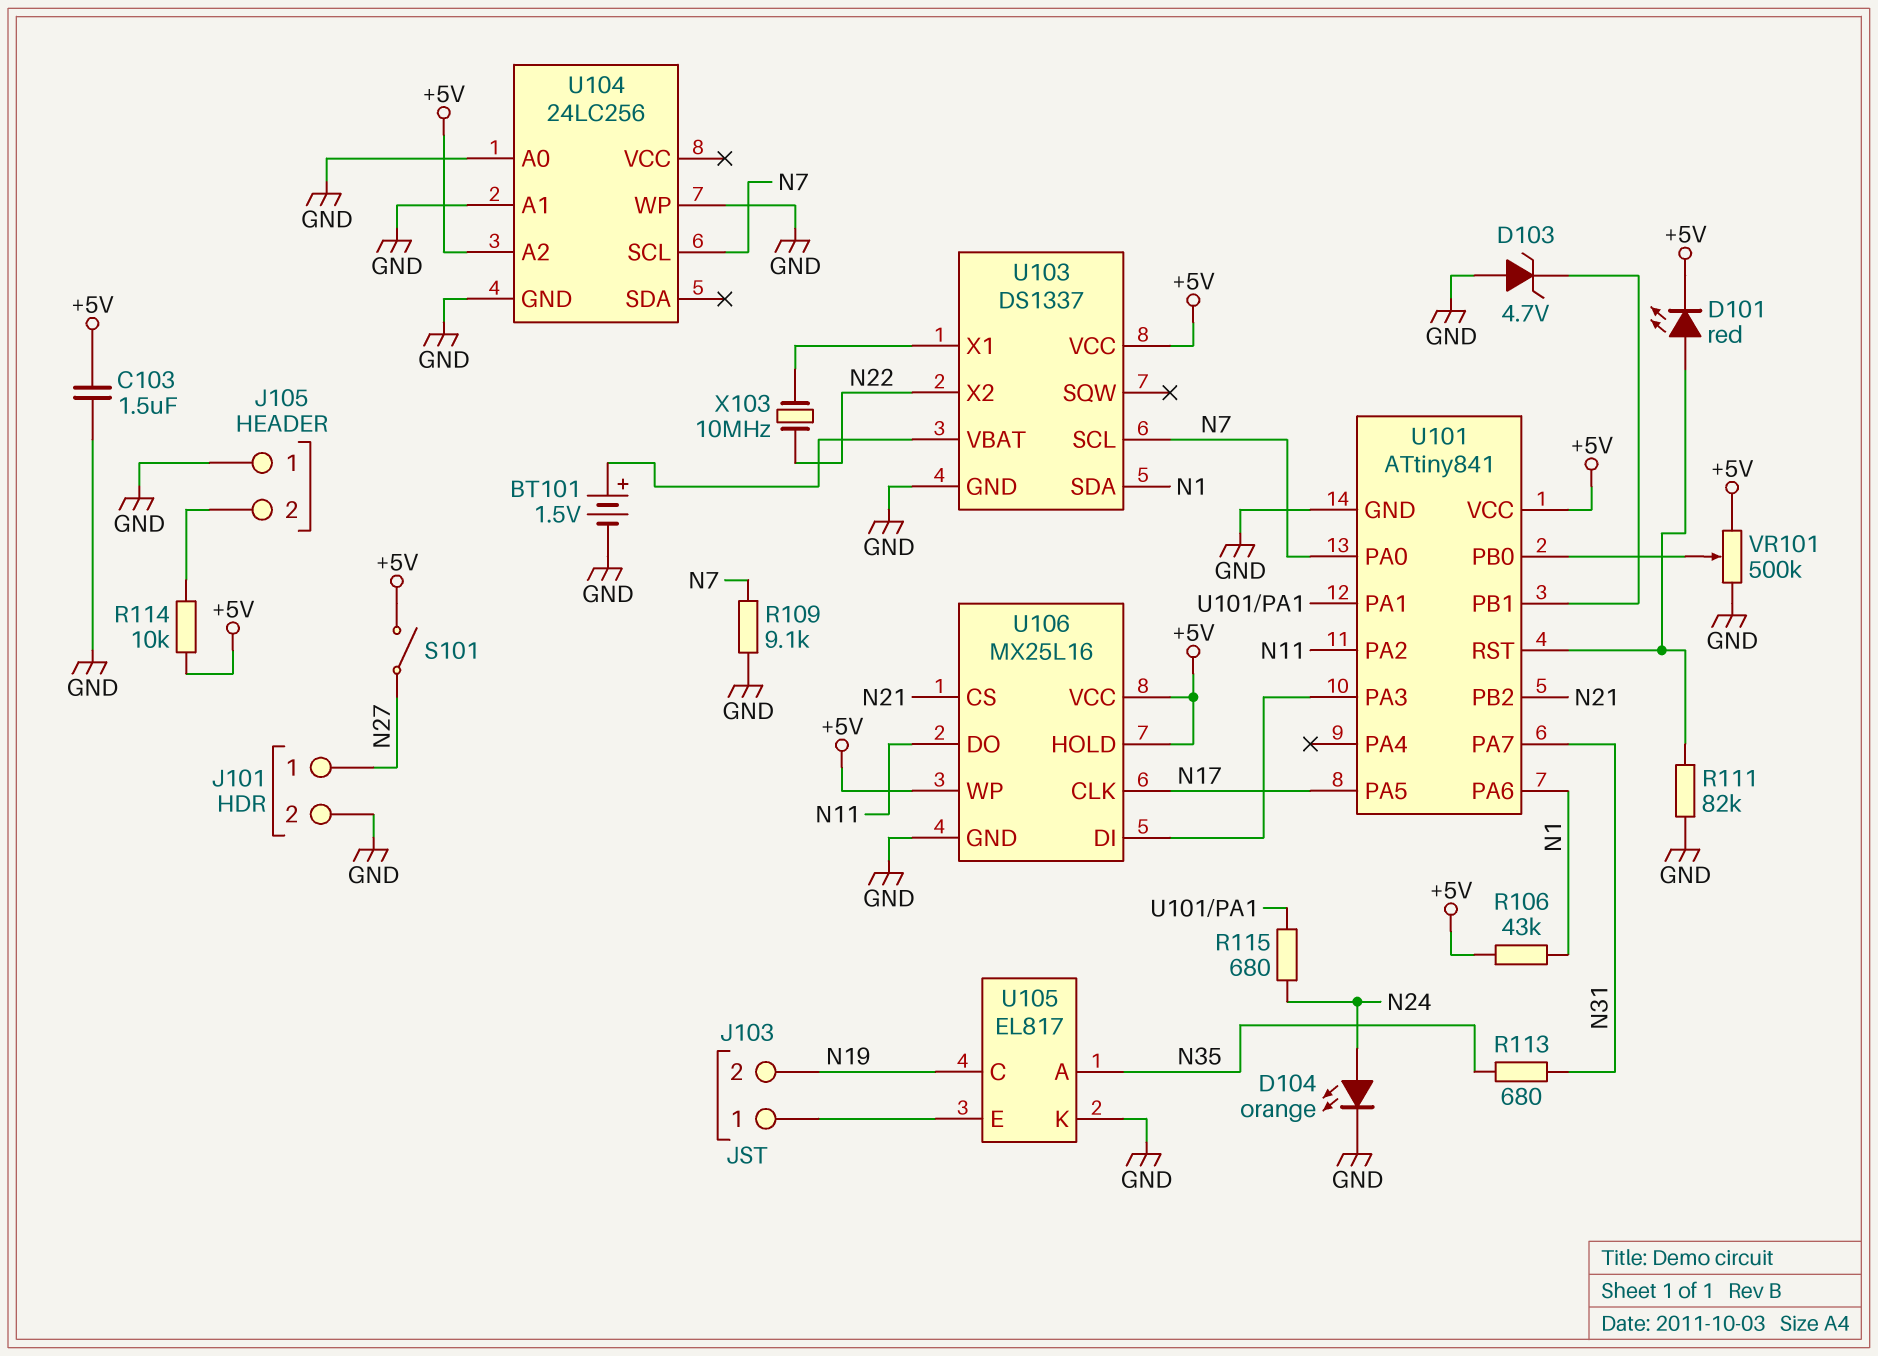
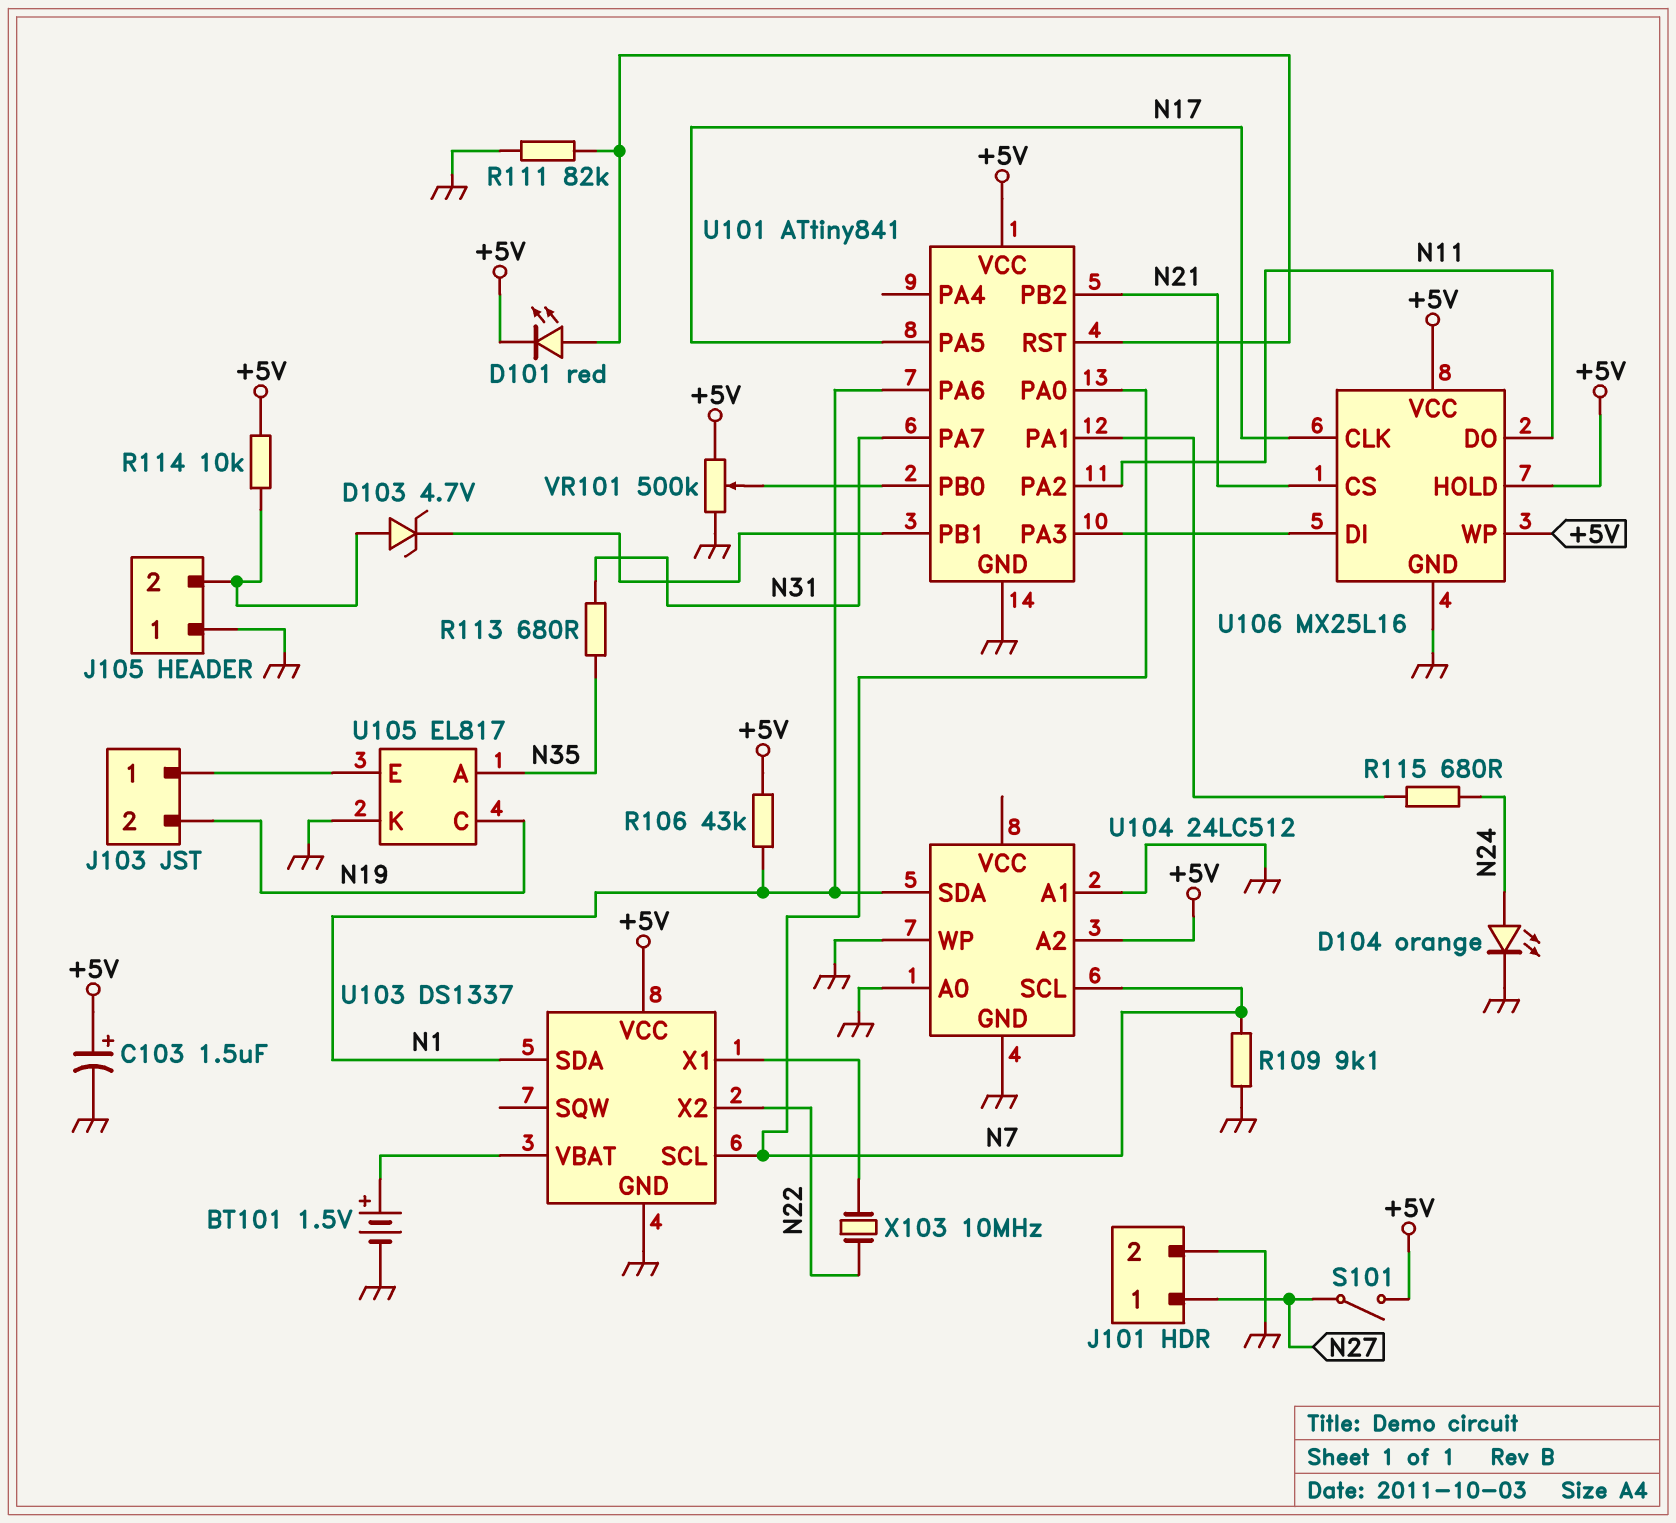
C103: 1.5uF (+5V, GND) -> 1.5uF (plus +5V, minus GND)
D103: zener 4.7V (A GND, K U101/PB1) -> zener 4.7V (A J105/2, K U101/PB1)
U104: 24LC256 -> 24LC512
U104 pin SDA: none -> N1

